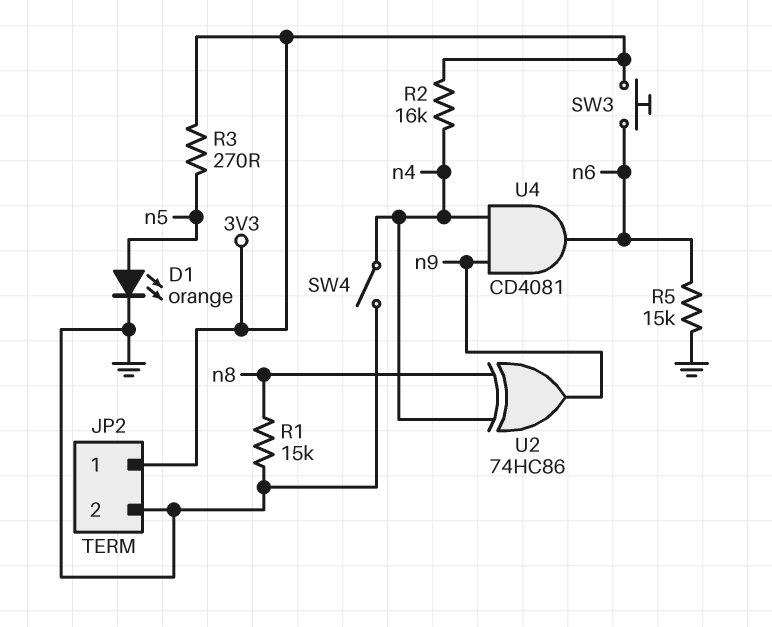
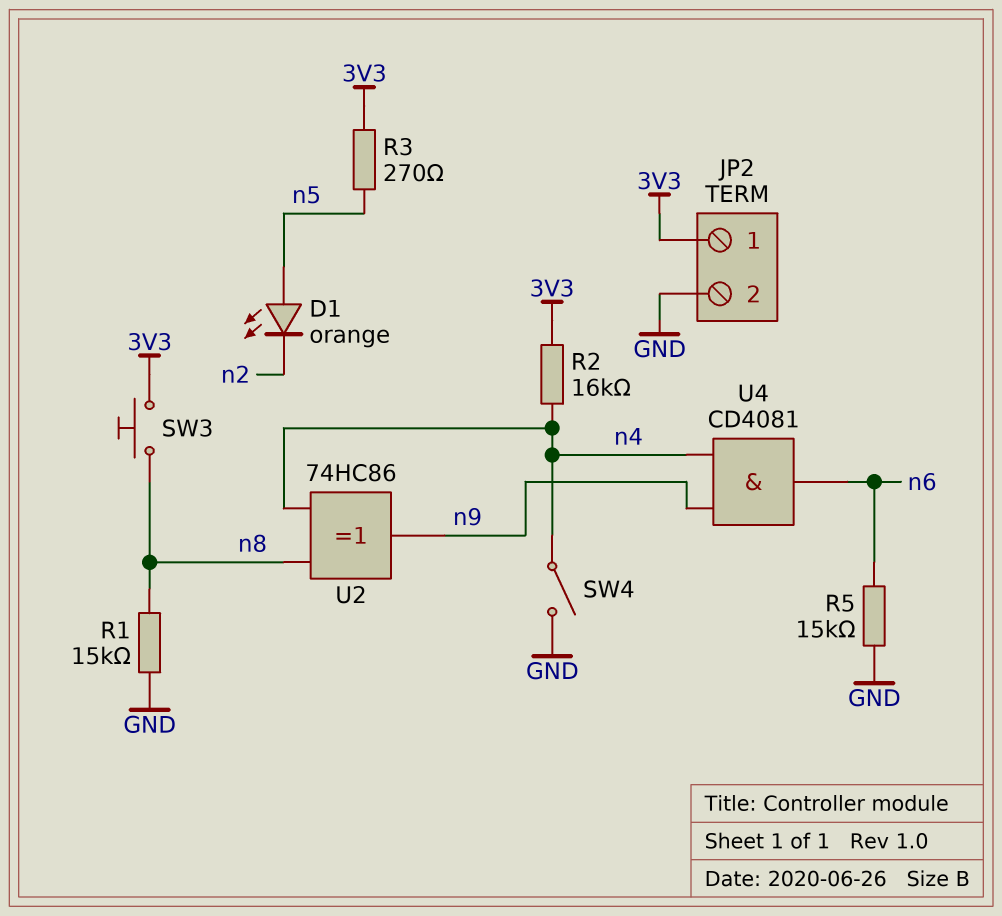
D1: LED orange (A n5, K GND) -> LED orange (A n5, K n2)
SW3: button (3V3, n6) -> button (3V3, n8)

